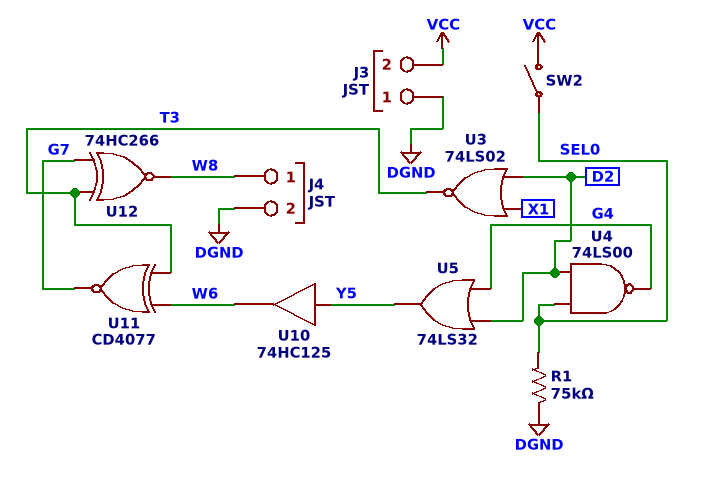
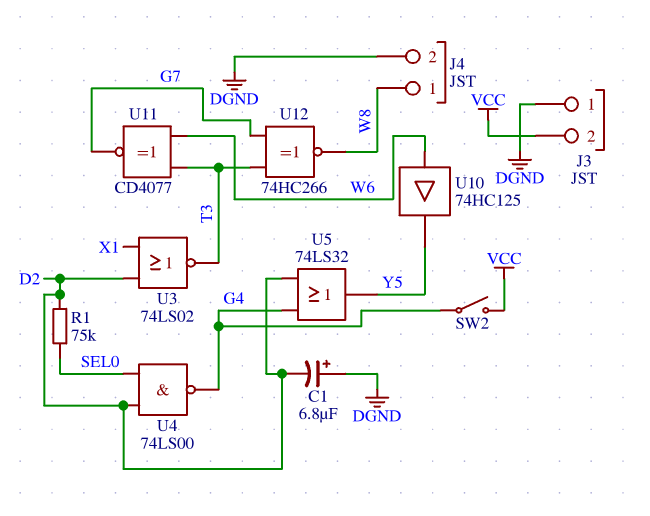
C1: none -> 6.8uF (plus DGND, minus D2)
R1: 75k (DGND, SEL0) -> 75k (D2, SEL0)
SW2: switch (SEL0, VCC) -> switch (G4, VCC)
U10: buffer 74HC125 (in Y5, out W6) -> buffer 74HC125 (in W6, out Y5)

